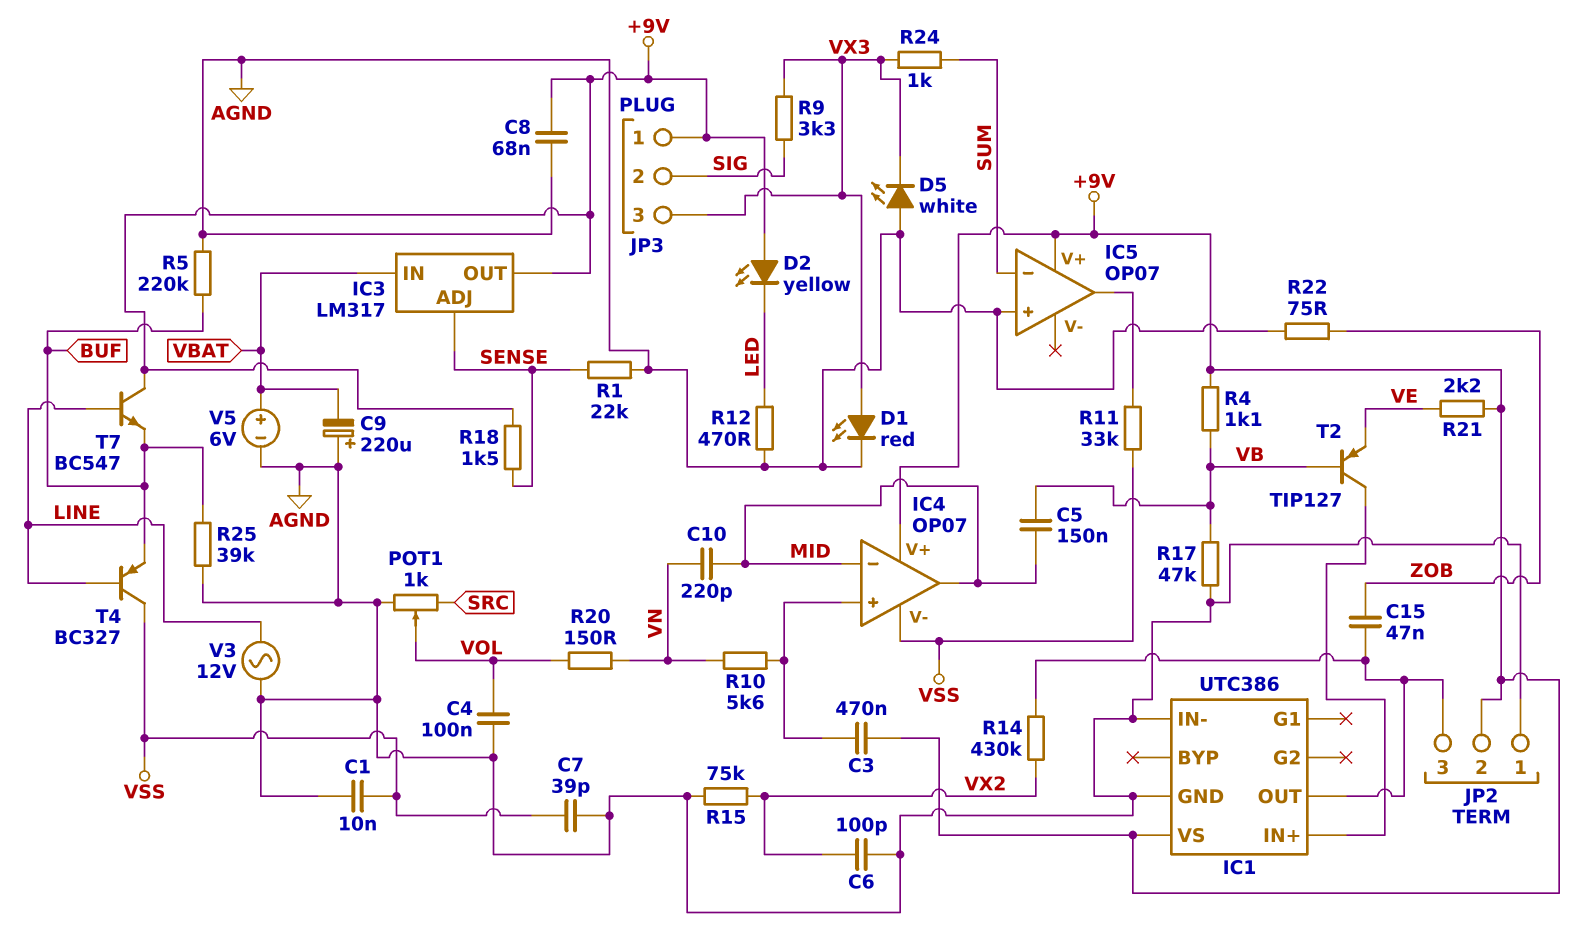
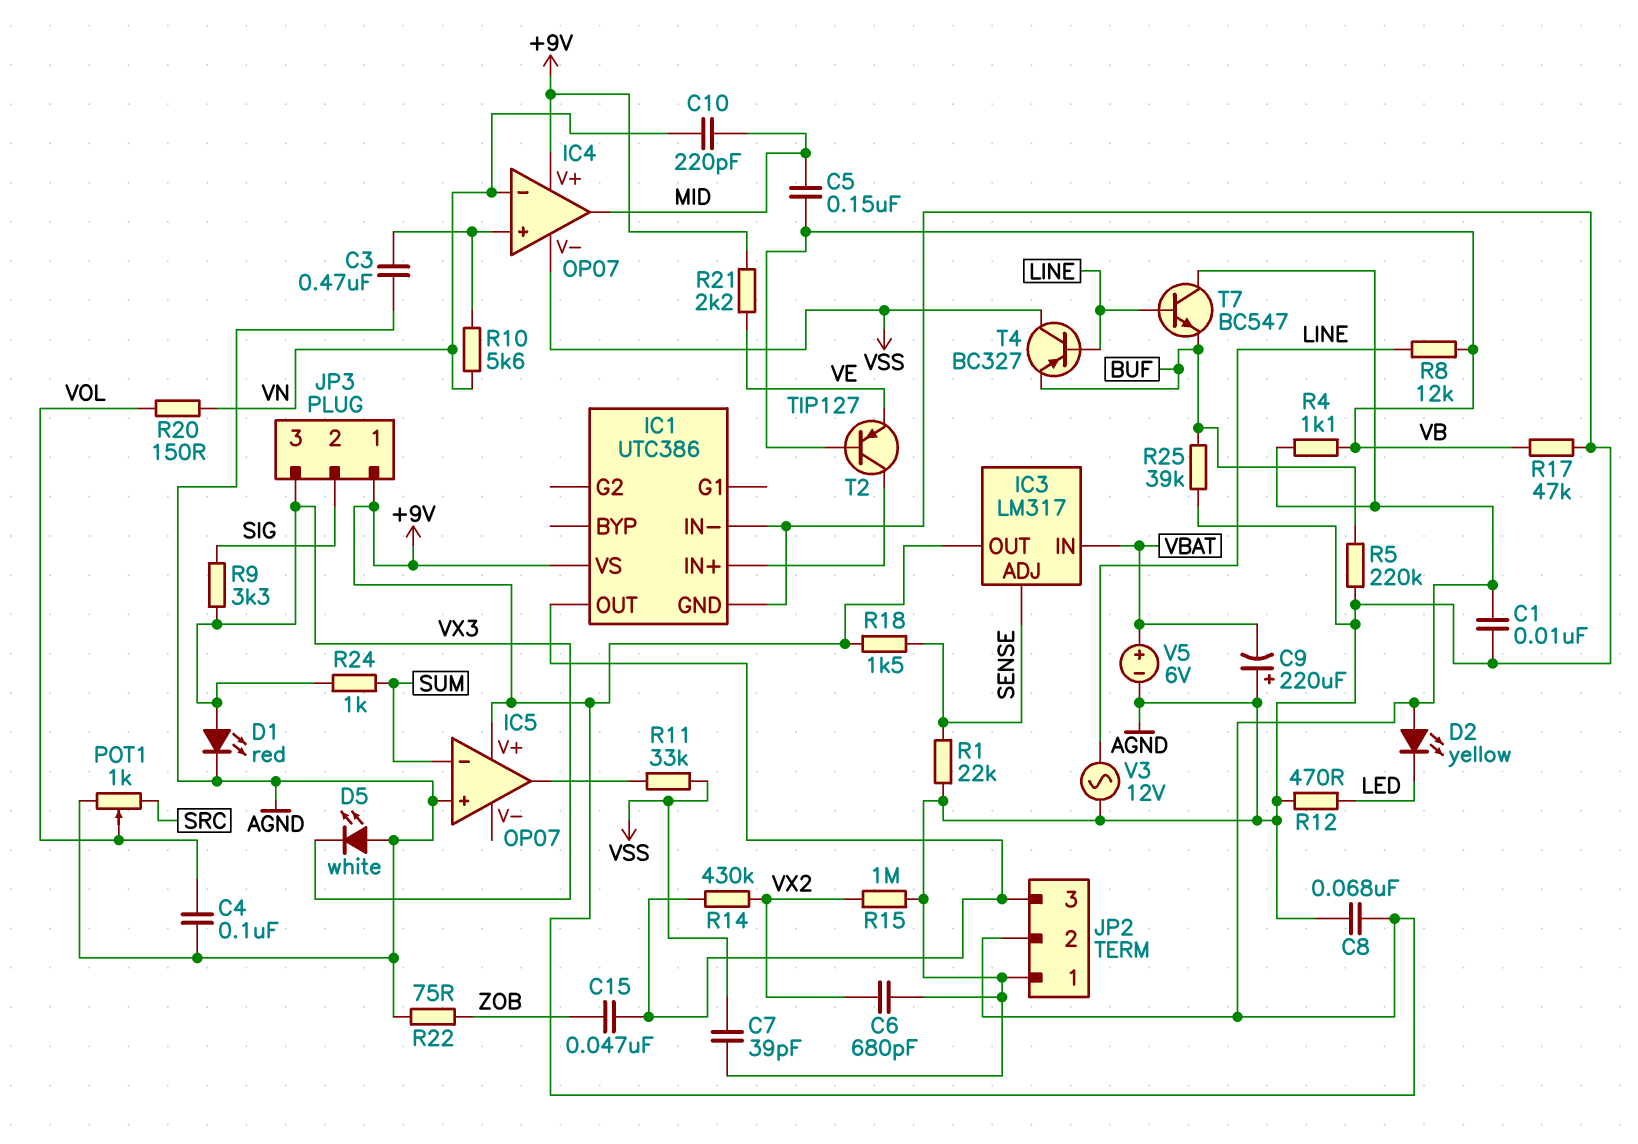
C1: 10nF (AGND, VSS) -> 10nF (+9V, AGND)
C3: 470nF (+9V, IC4/in+) -> 470nF (AGND, IC4/in+)
C6: 100pF (AGND, VX2) -> 680pF (AGND, VX2)
IC4 pin in-: MID -> VN
R8: none -> 12k (LINE, VB)
R15: 75k (AGND, VX2) -> 1M (AGND, VX2)

